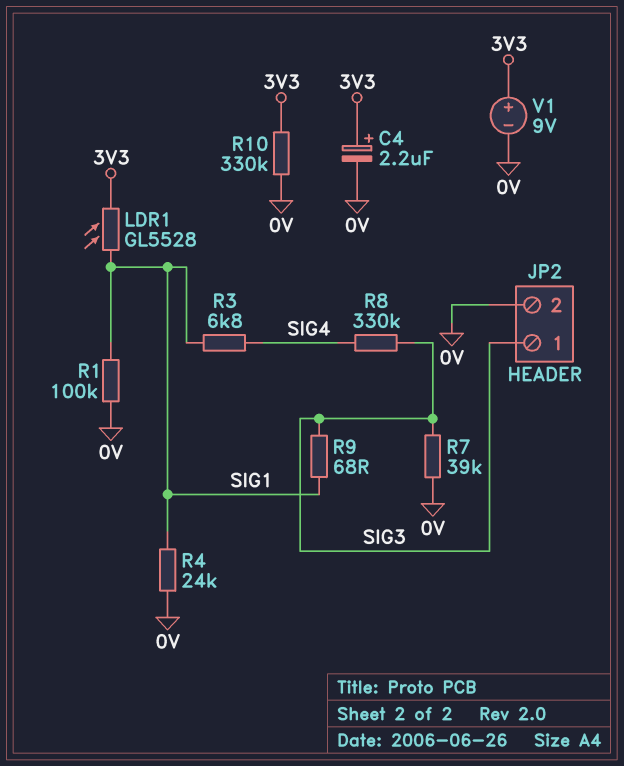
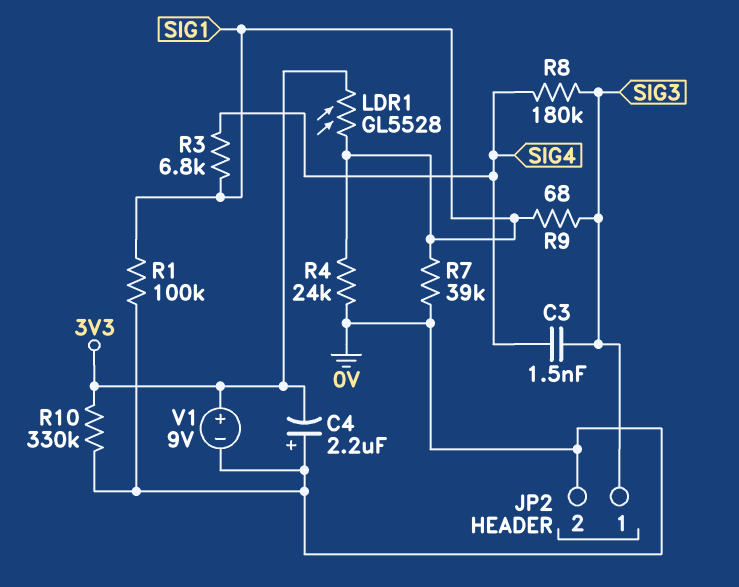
C3: none -> 1.5nF (SIG3, SIG4)
C4: 2.2uF (plus 3V3, minus 0V) -> 2.2uF (plus 0V, minus 3V3)
R7: 39k (0V, SIG3) -> 39k (0V, SIG1)
R8: 330k (SIG3, SIG4) -> 180k (SIG3, SIG4)

